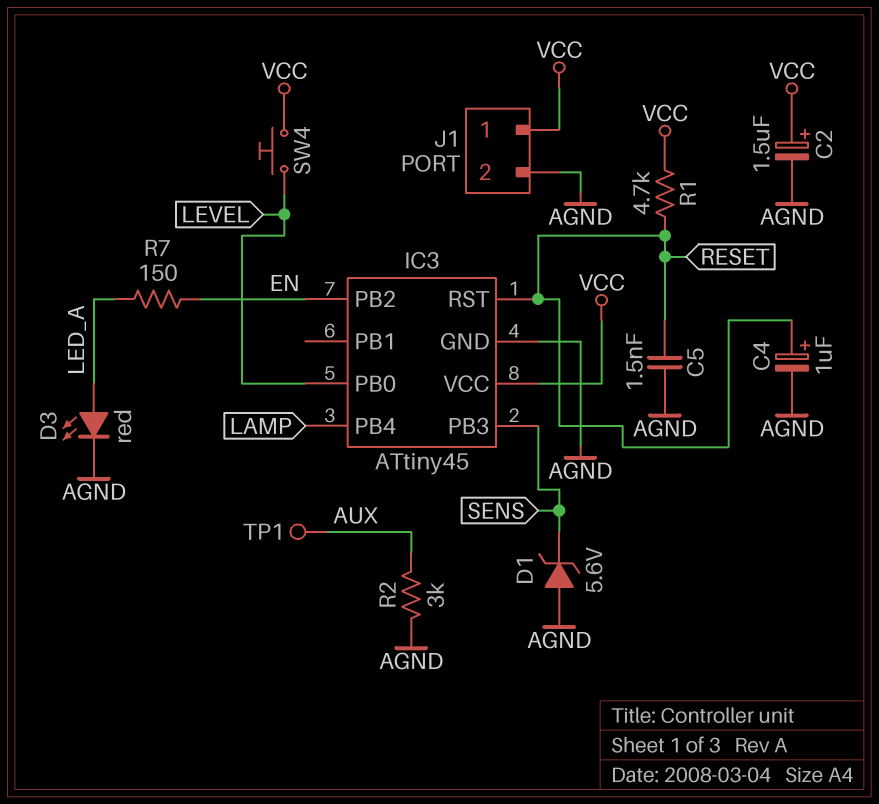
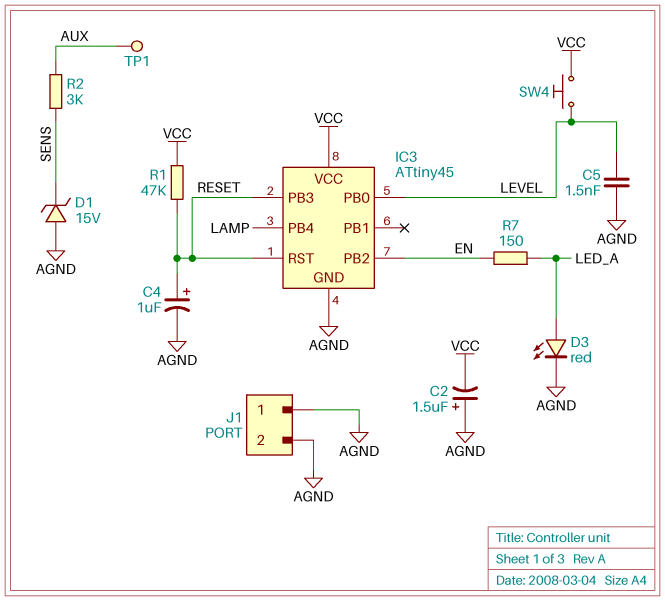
C2: 1.5uF (plus VCC, minus AGND) -> 1.5uF (plus AGND, minus VCC)
C5: 1.5nF (AGND, RESET) -> 1.5nF (AGND, LEVEL)
D1: zener 5.6V (A AGND, K SENS) -> zener 15V (A AGND, K SENS)
IC3 pin PB3: SENS -> RESET
J1 pin 1: VCC -> AGND
R1: 4.7k (RESET, VCC) -> 47k (RESET, VCC)
R2: 3k (AGND, AUX) -> 3k (AUX, SENS)

